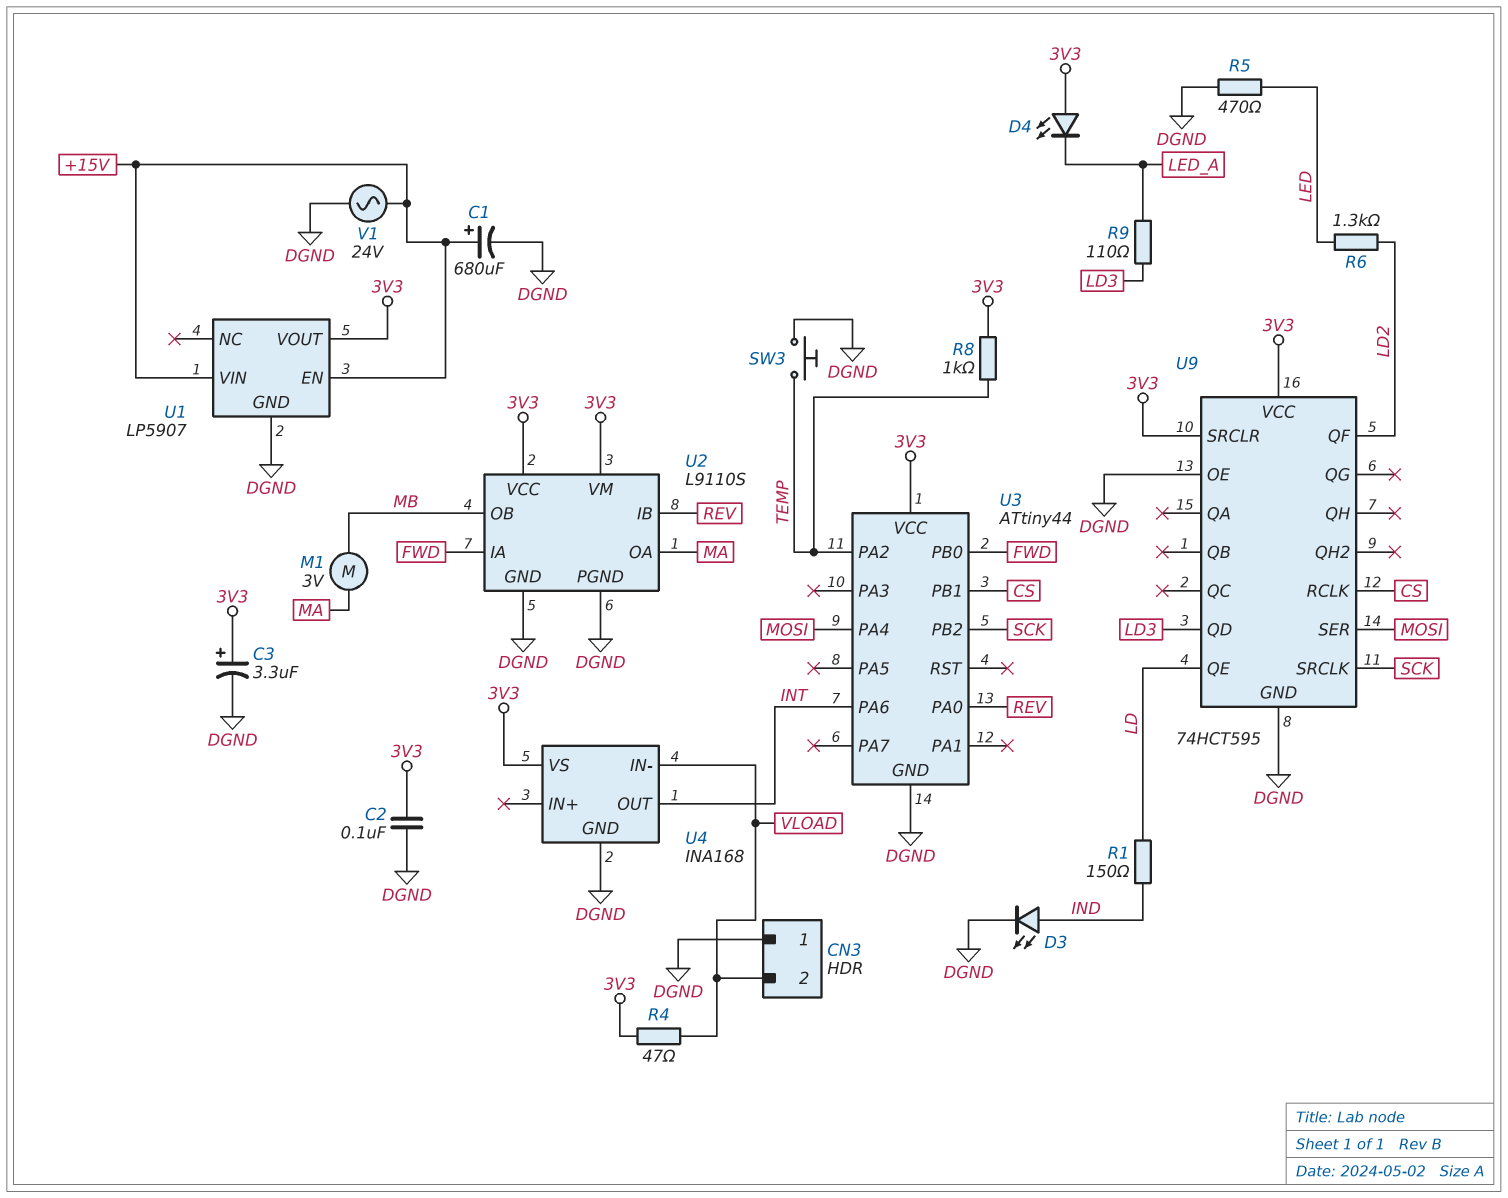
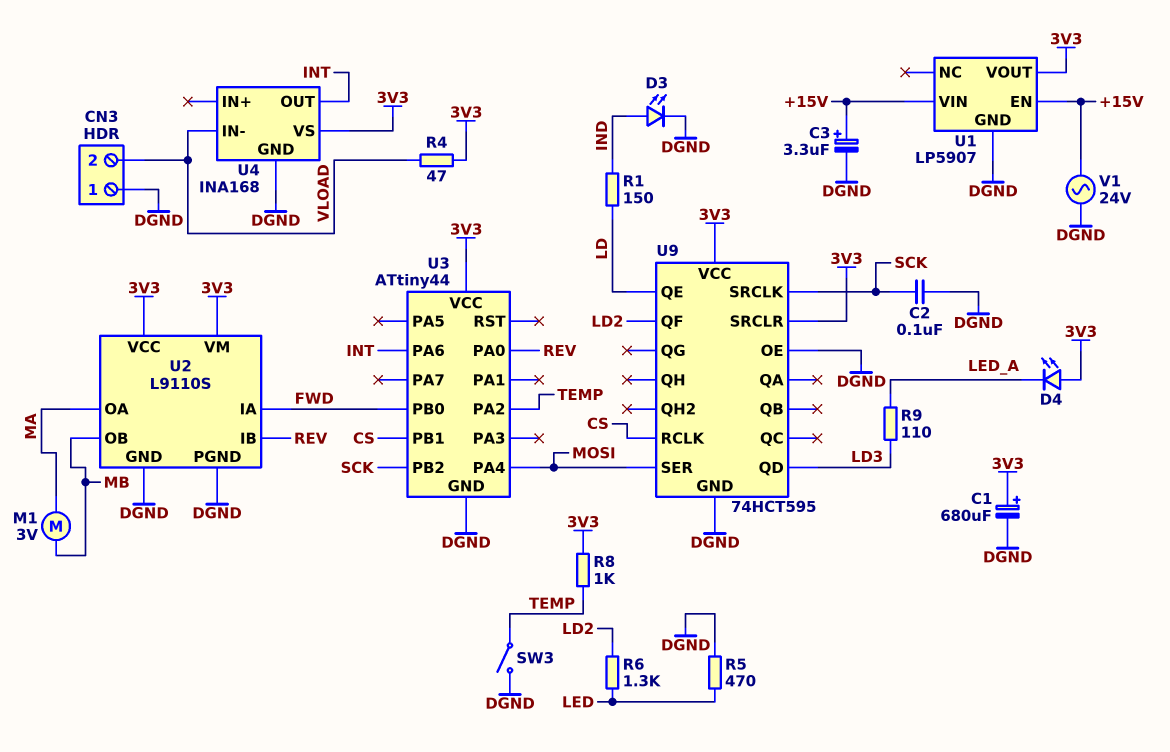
C1: 680uF (plus +15V, minus DGND) -> 680uF (plus 3V3, minus DGND)
C2: 100nF (3V3, DGND) -> 100nF (DGND, SCK)
C3: 3.3uF (plus 3V3, minus DGND) -> 3.3uF (plus +15V, minus DGND)
SW3: button (DGND, TEMP) -> switch (DGND, TEMP)

